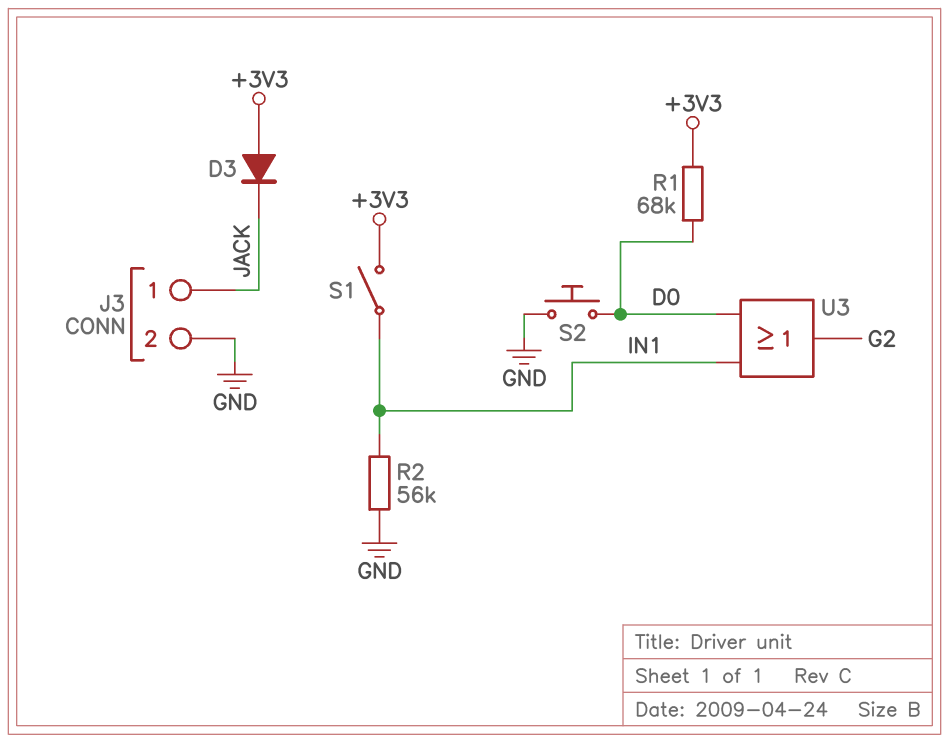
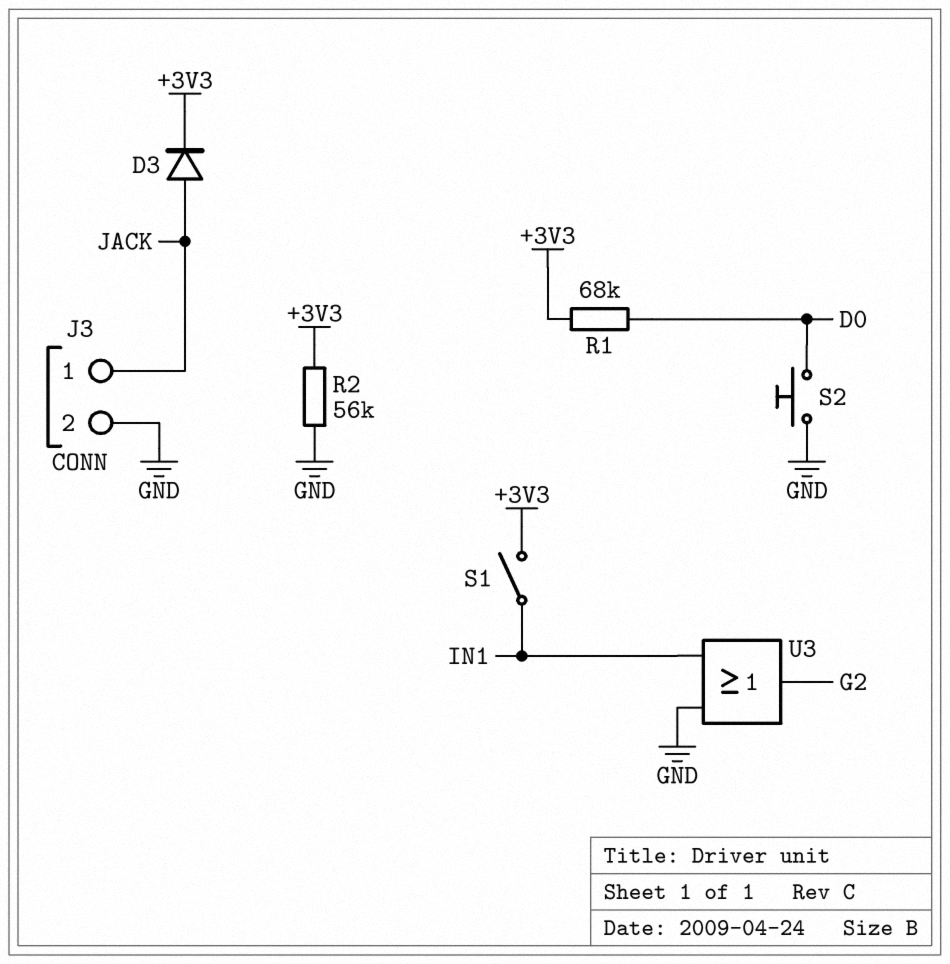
D3: diode (A +3V3, K JACK) -> diode (A JACK, K +3V3)
R2: 56k (GND, IN1) -> 56k (+3V3, GND)
U3: OR (in D0, in IN1, out G2) -> OR (in GND, in IN1, out G2)

